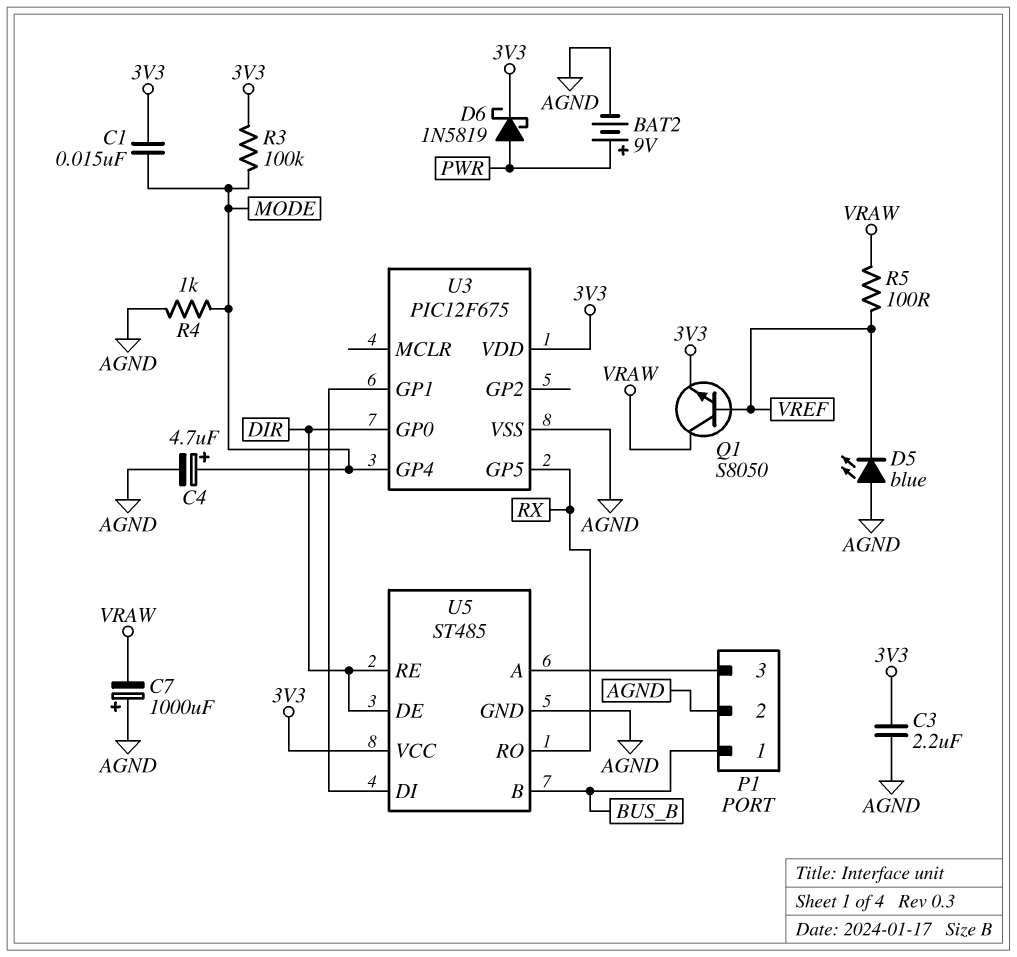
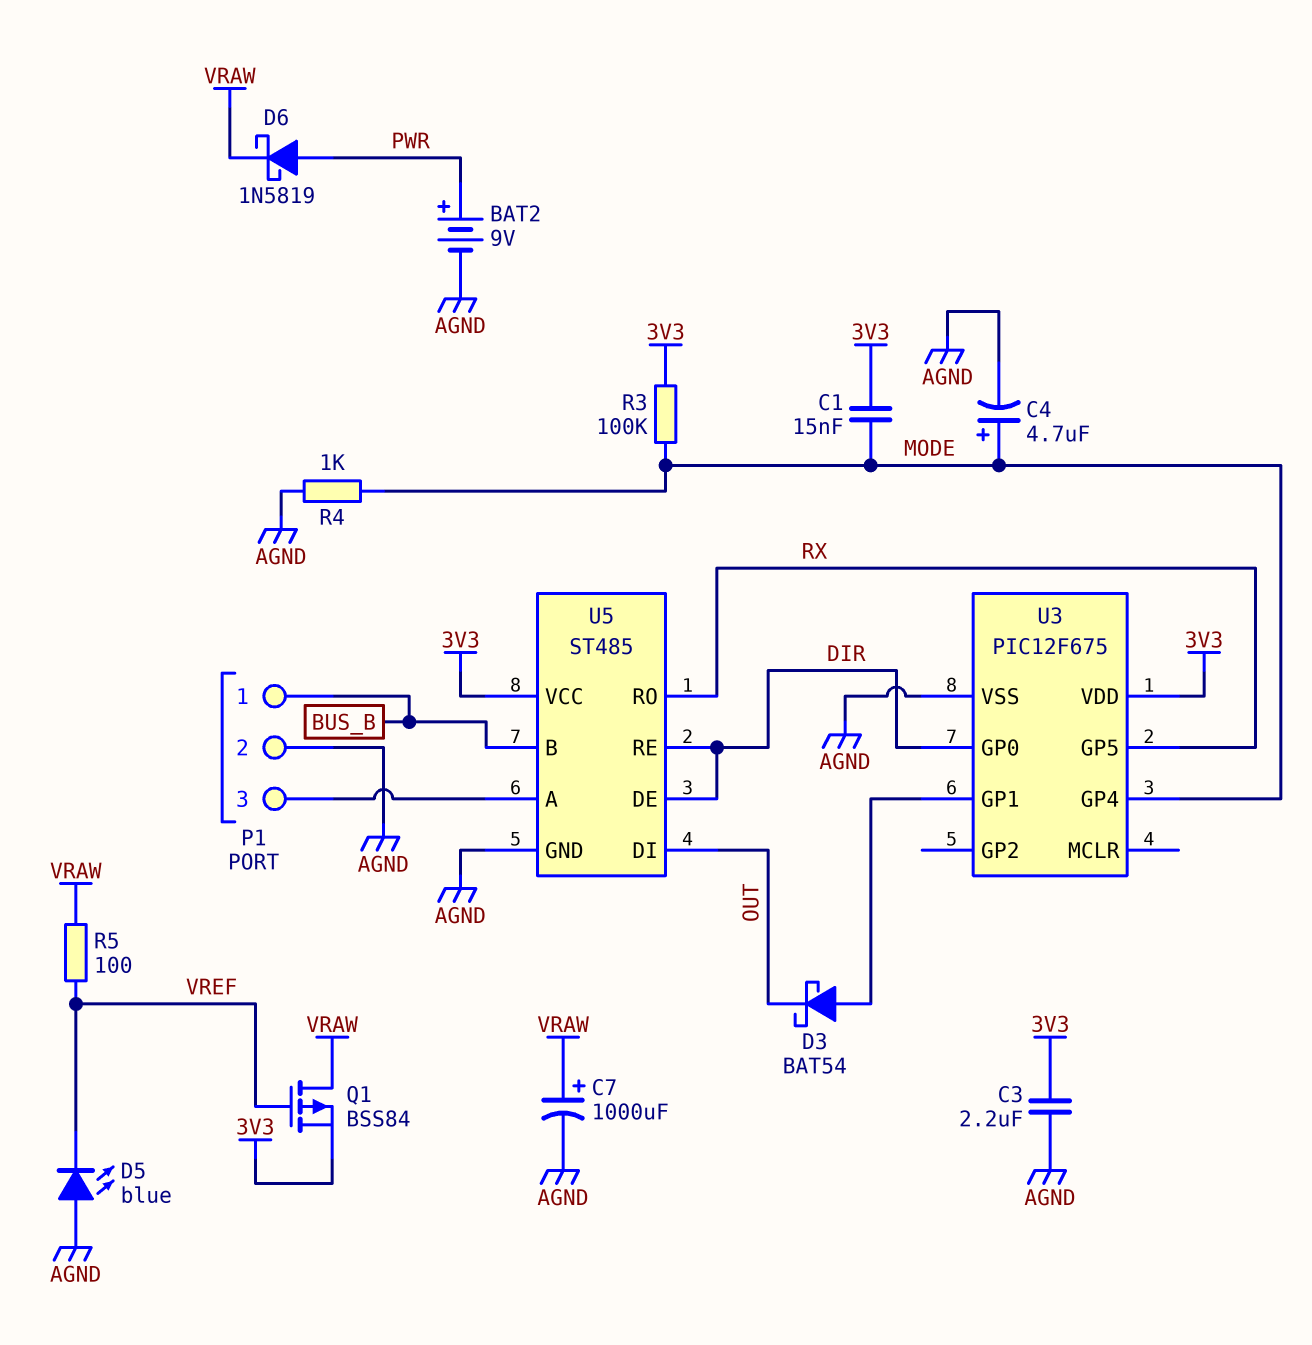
C7: 1000uF (plus AGND, minus VRAW) -> 1000uF (plus VRAW, minus AGND)
D3: none -> schottky BAT54 (A U3/GP1, K OUT)
D6: schottky 1N5819 (A PWR, K 3V3) -> schottky 1N5819 (A PWR, K VRAW)
Q1: NPN S8050 (B VREF, C VRAW, E 3V3) -> PMOS BSS84 (G VREF, D VRAW, S 3V3)
U5 pin DI: U3/GP1 -> OUT

